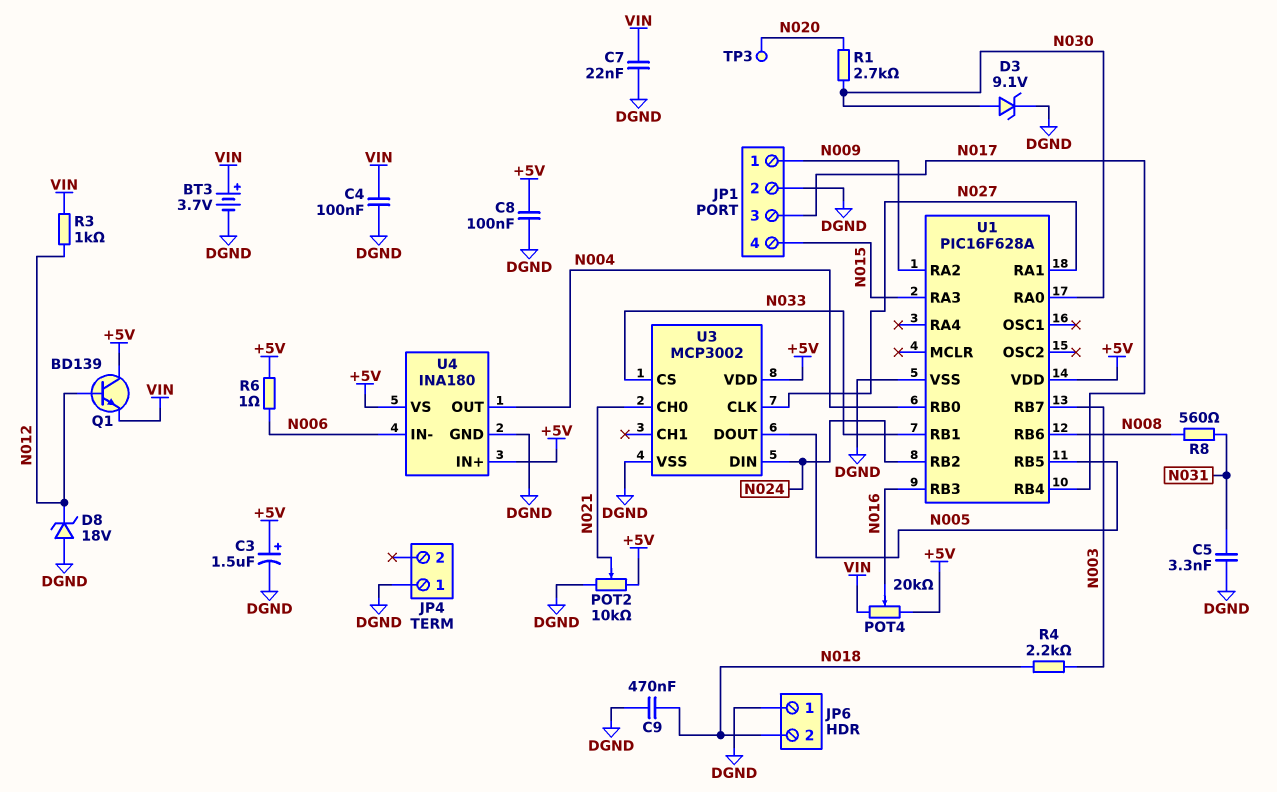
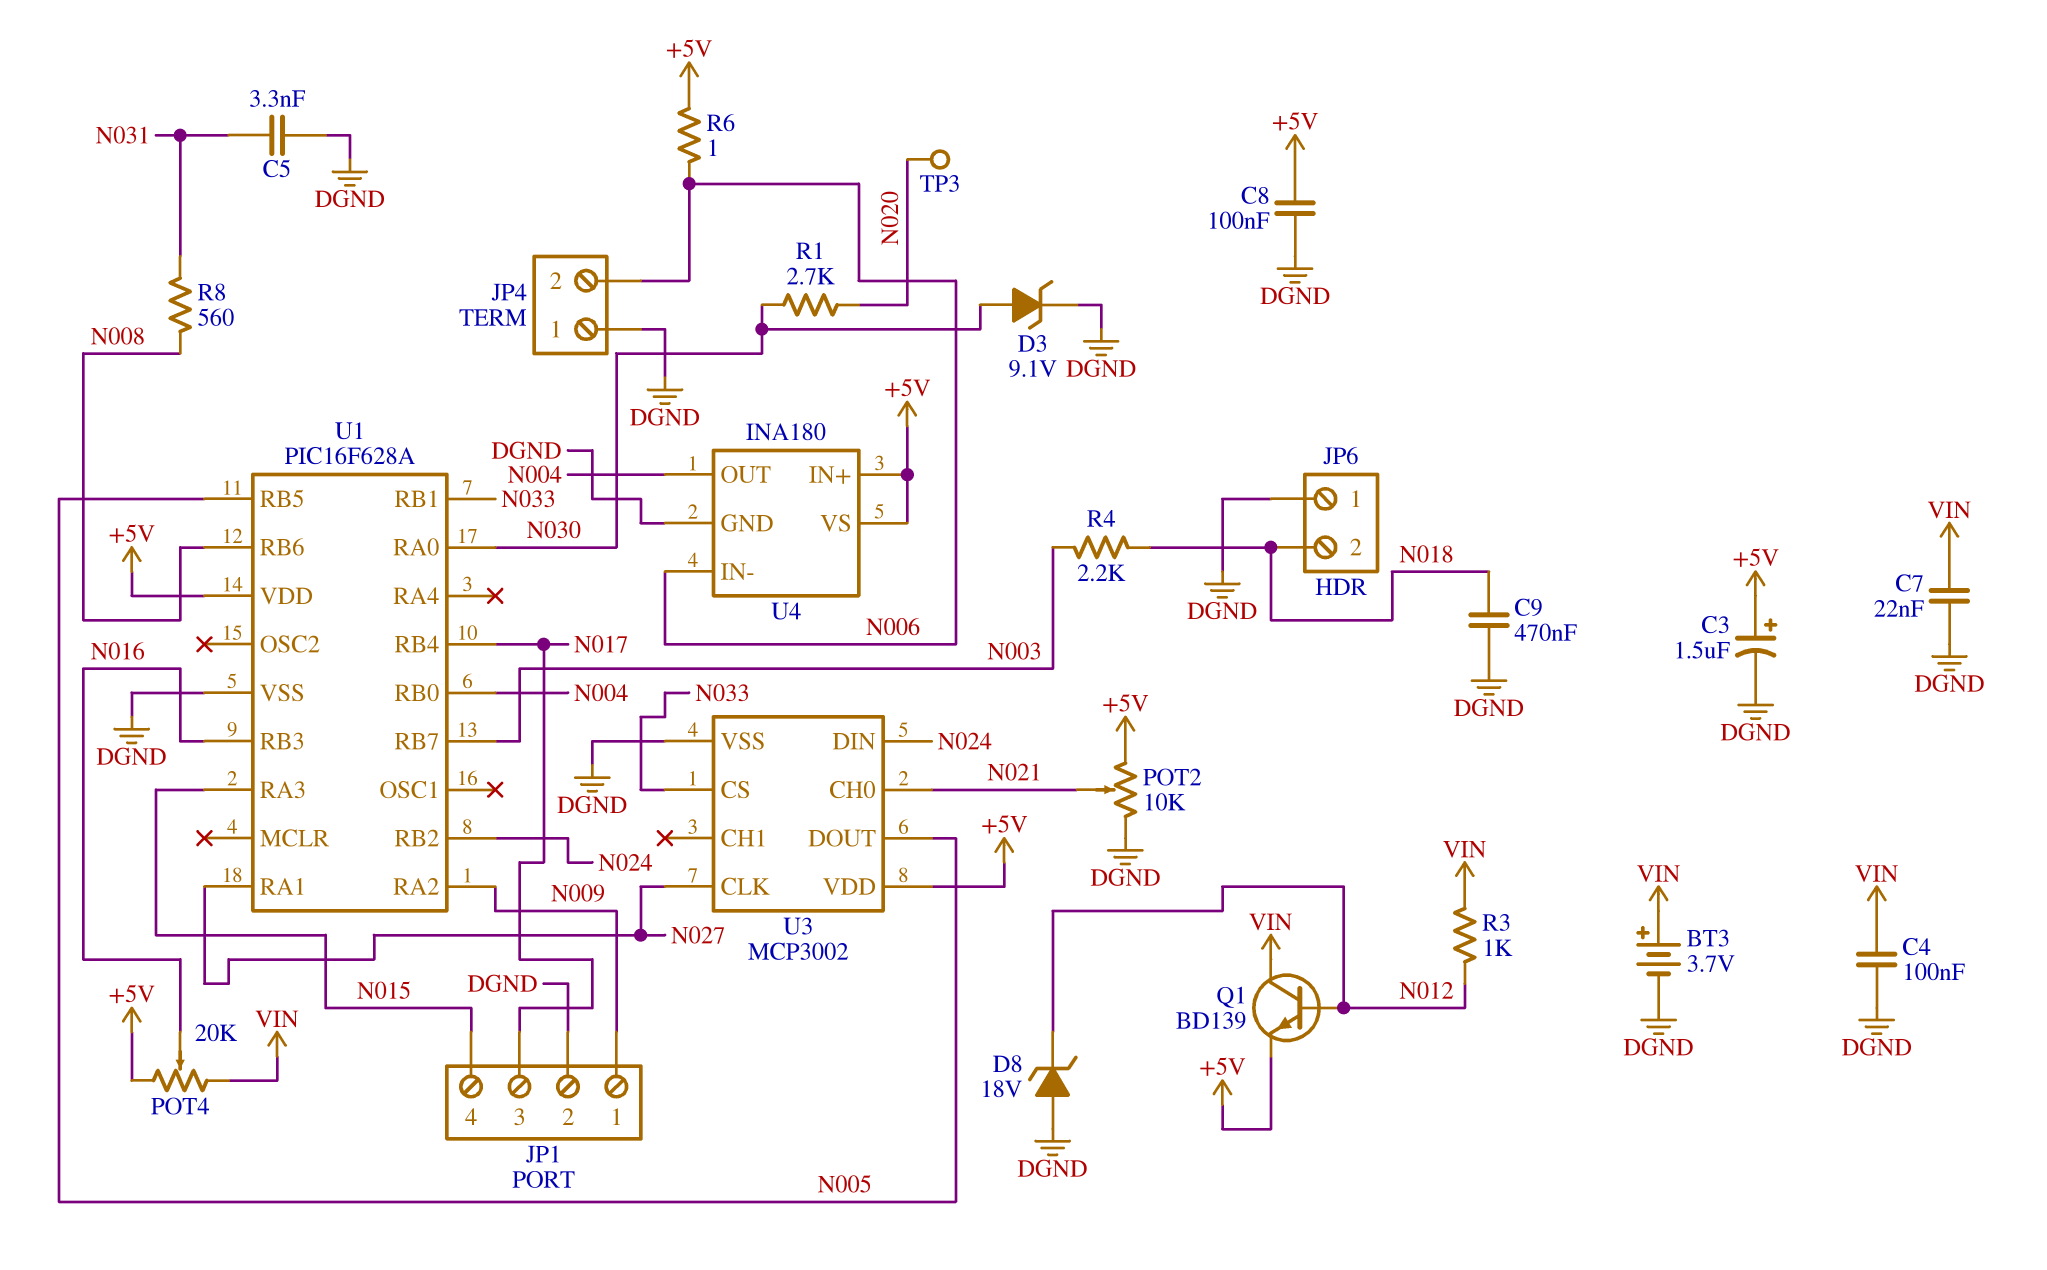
JP4 pin 2: none -> N006
Q1: NPN BD139 (B N012, C +5V, E VIN) -> NPN BD139 (B N012, C VIN, E +5V)

